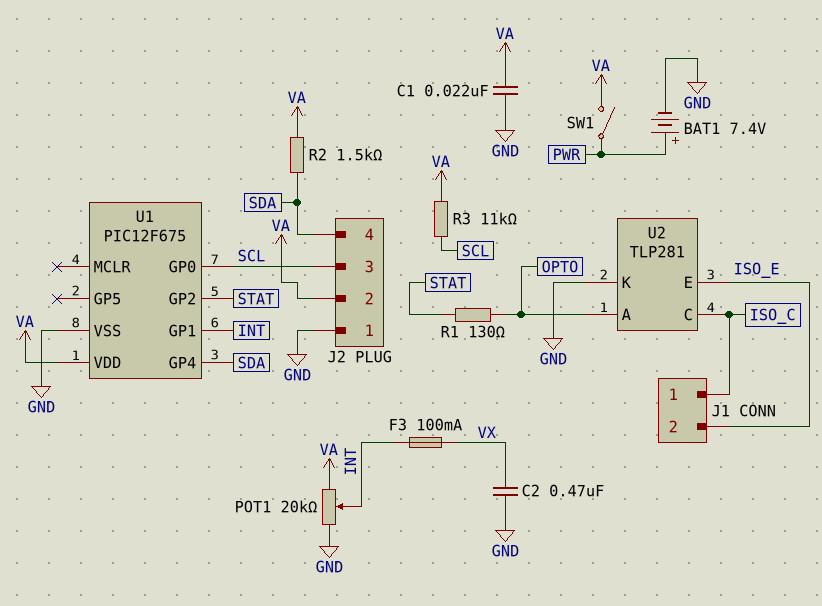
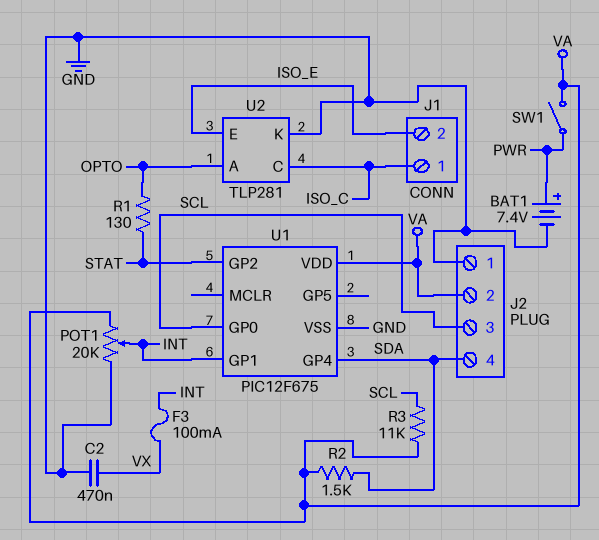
C1: 22nF (GND, VA) -> none

